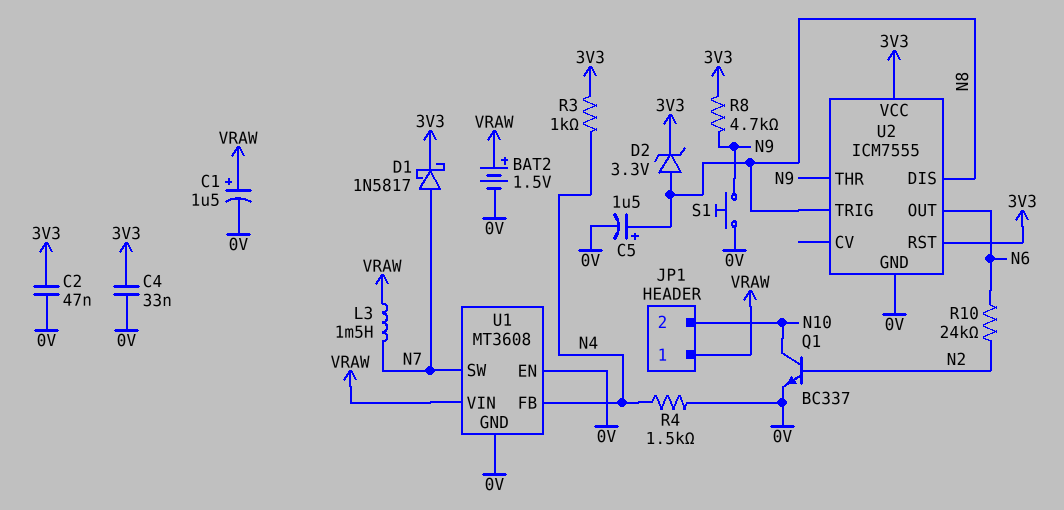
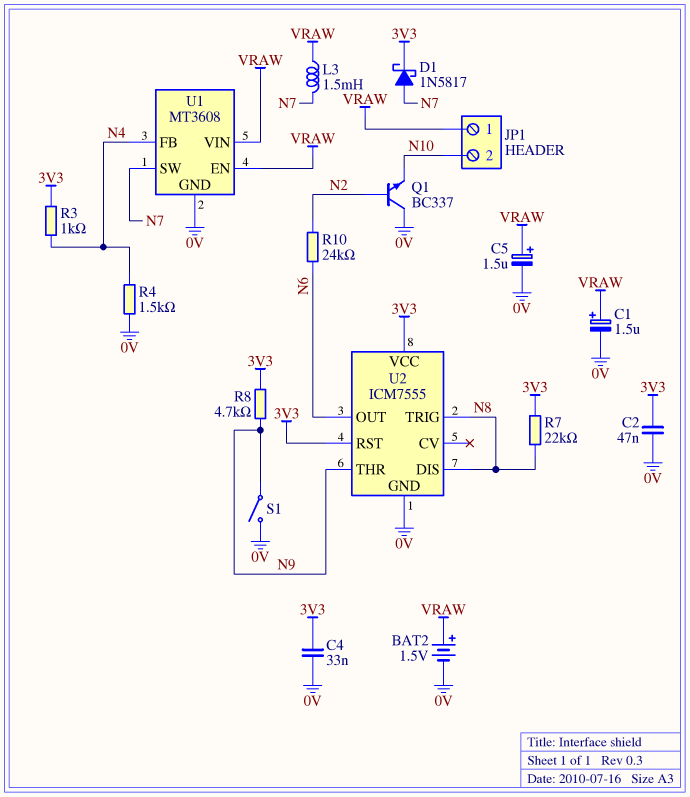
C5: 1.5uF (plus N8, minus 0V) -> 1.5uF (plus VRAW, minus 0V)
D2: zener 3.3V (A N8, K 3V3) -> none
Q1: NPN BC337 (B N2, C N10, E 0V) -> NPN BC337 (B N2, C 0V, E N10)
R7: none -> 22k (3V3, N8)
S1: button (0V, N9) -> switch (0V, N9)
U1 pin EN: 0V -> VRAW

